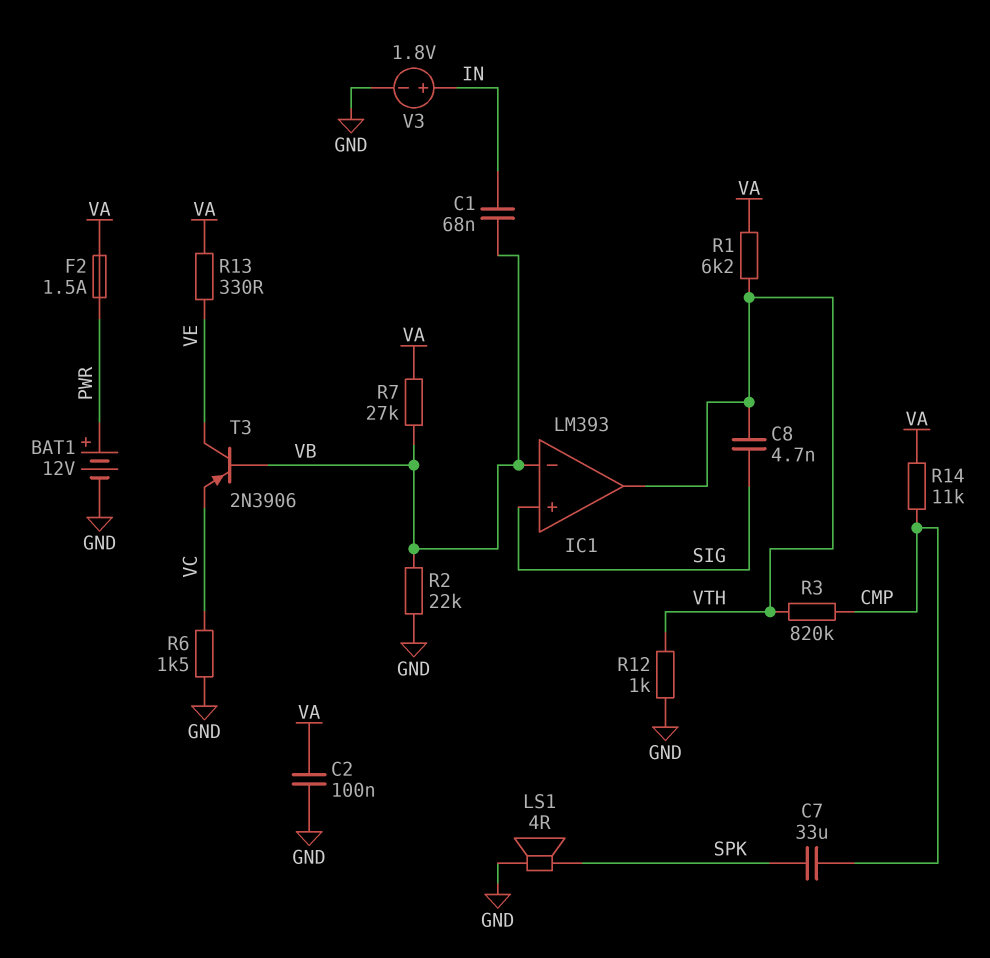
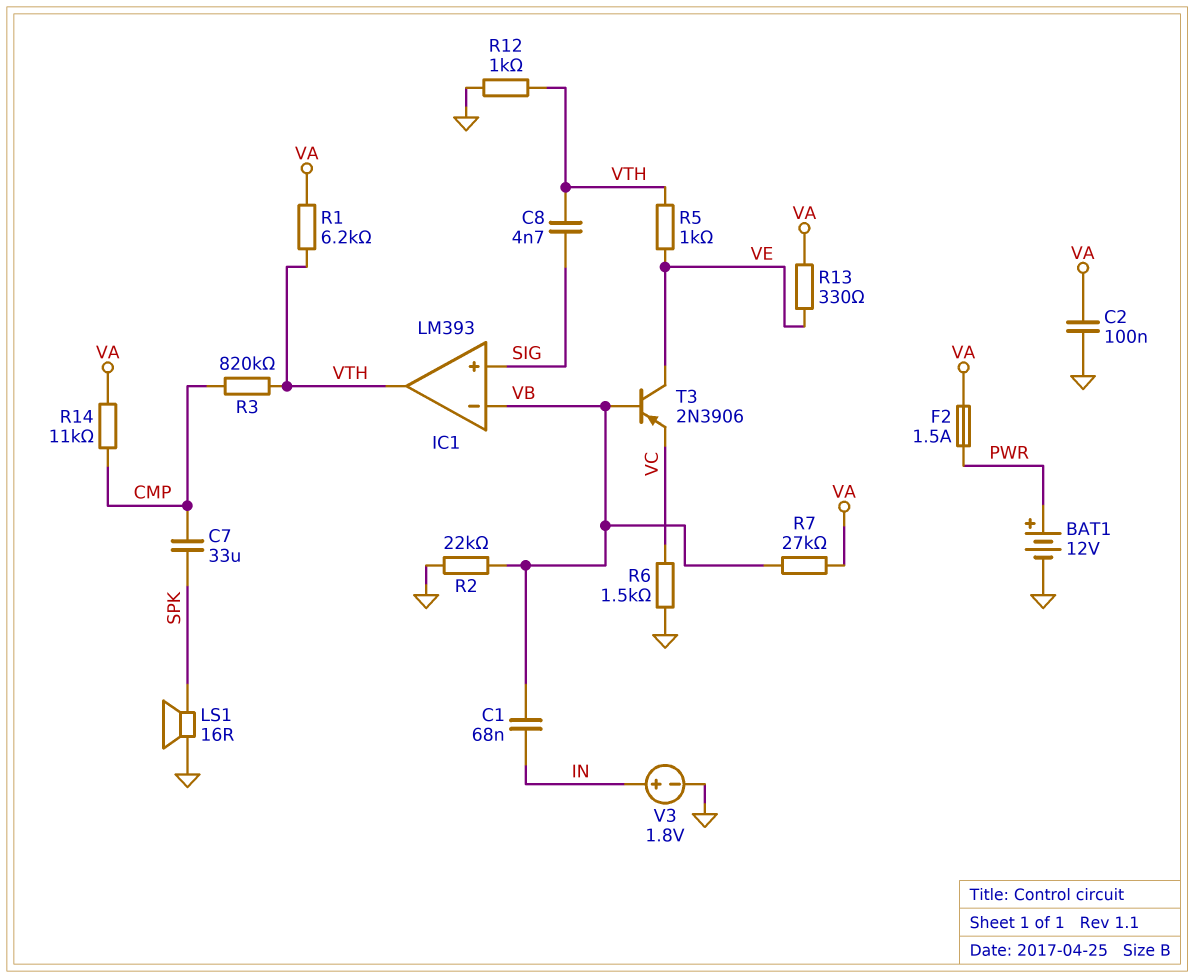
LS1: speaker 4R (GND, SPK) -> speaker 16R (GND, SPK)
R5: none -> 1k (VE, VTH)

